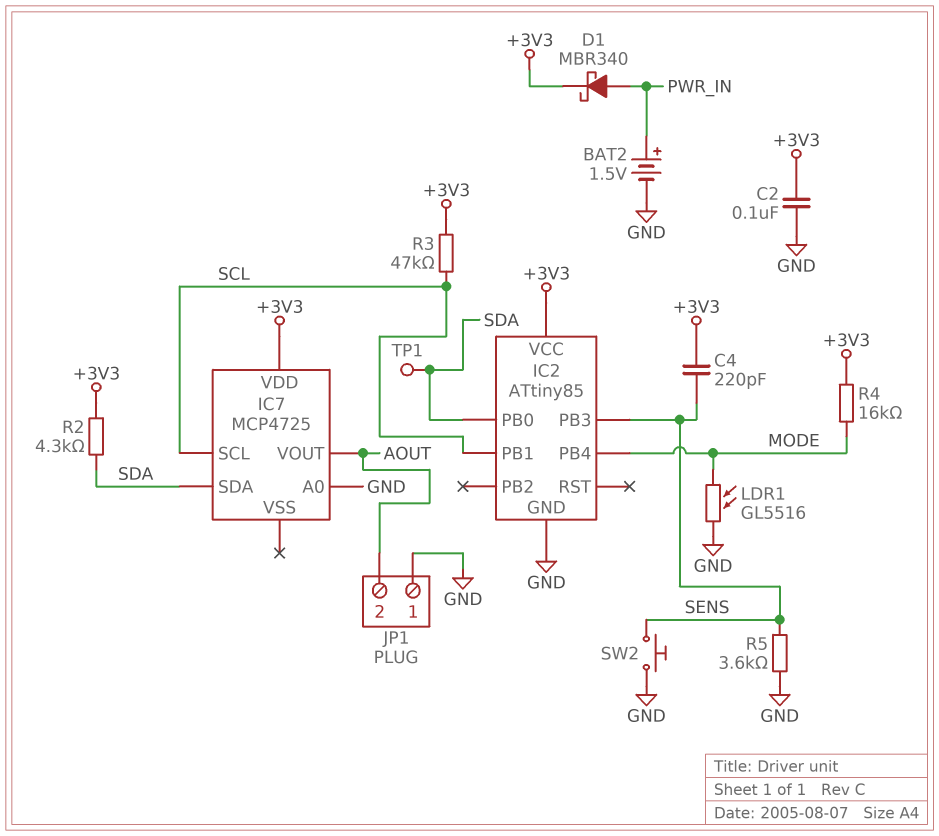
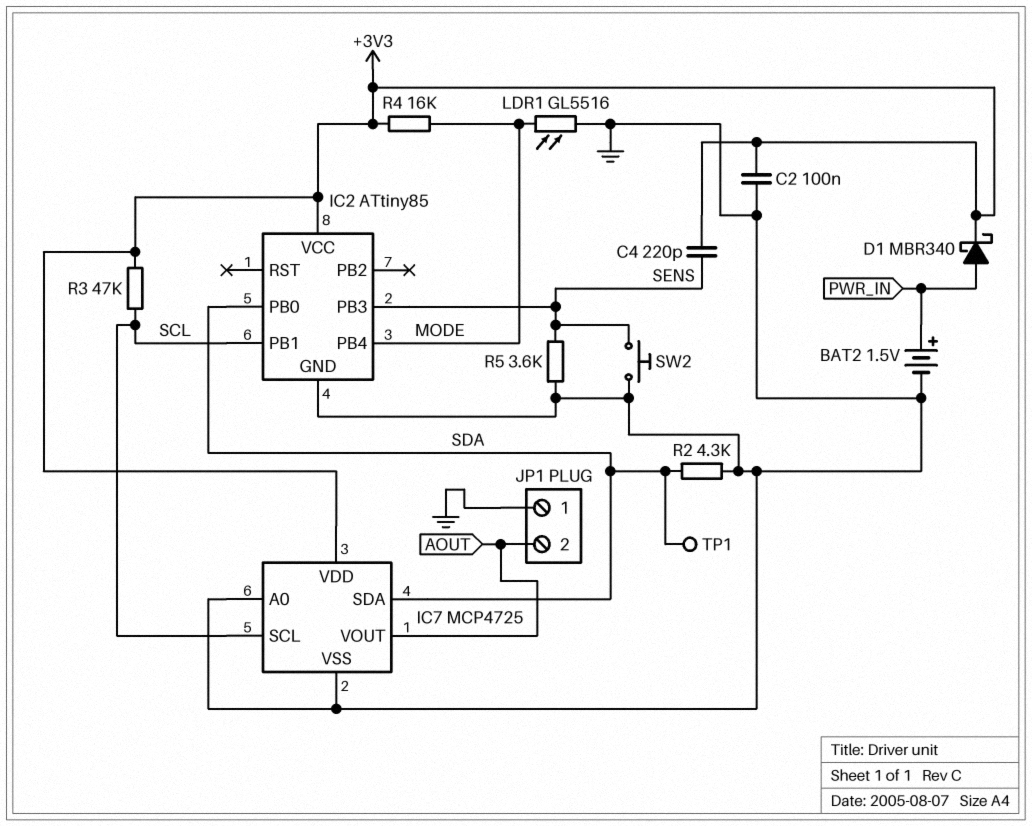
IC7 pin VSS: none -> GND
R2: 4.3k (+3V3, SDA) -> 4.3k (GND, SDA)

